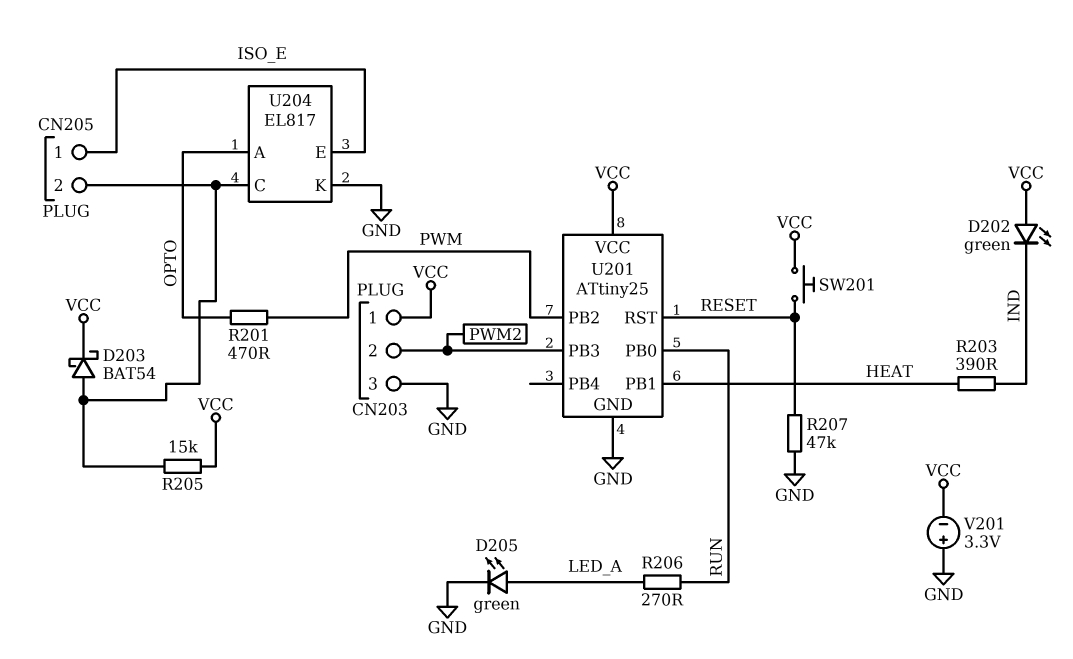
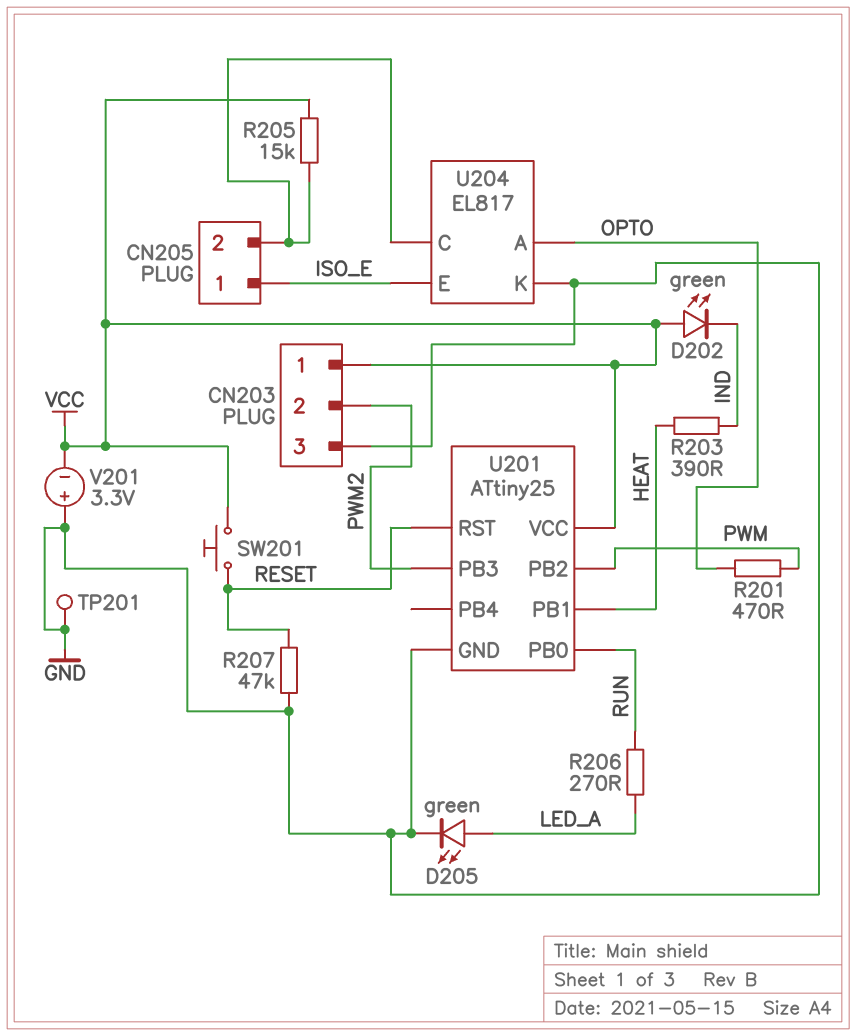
D203: schottky BAT54 (A CN205/2, K VCC) -> none
TP201: none -> test point (GND)

